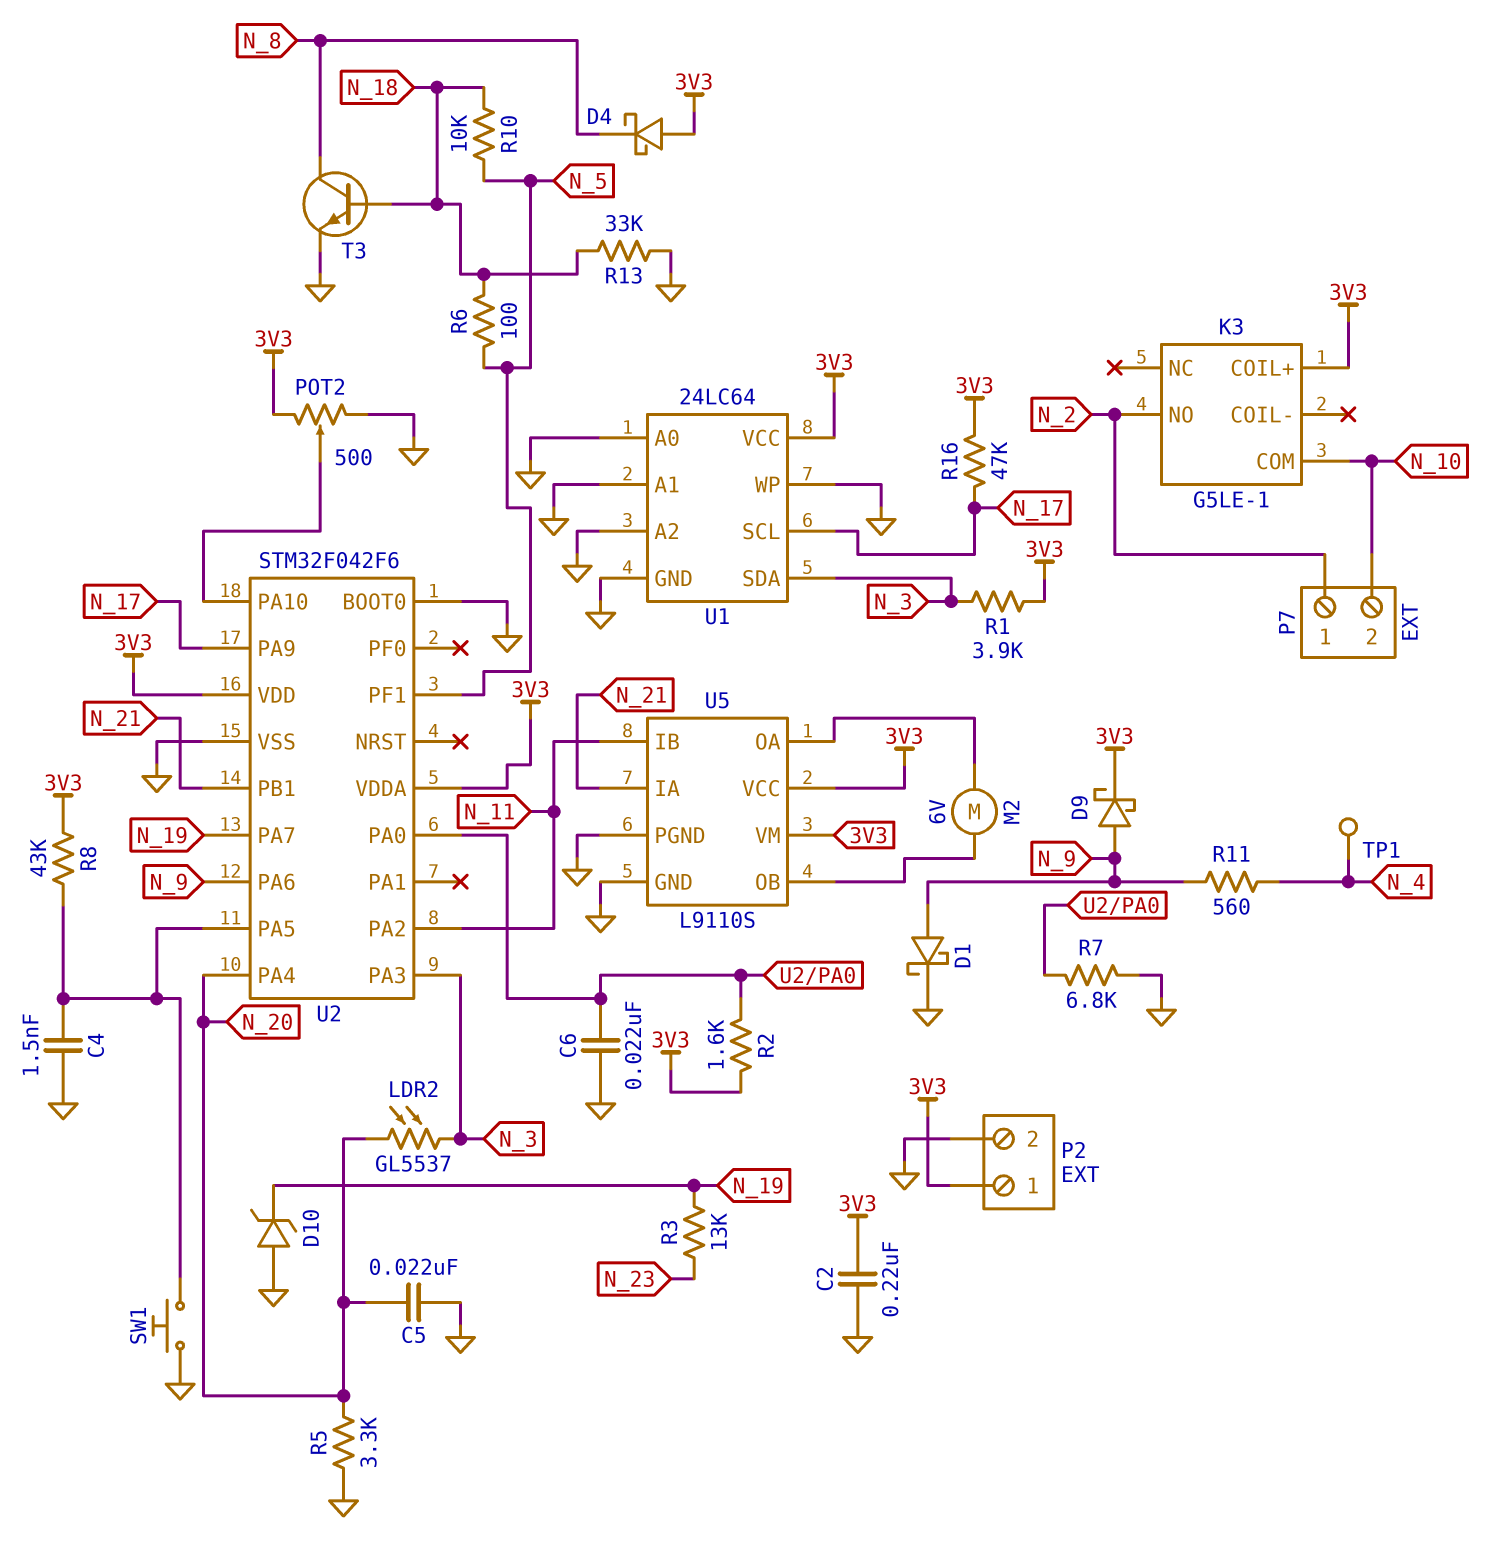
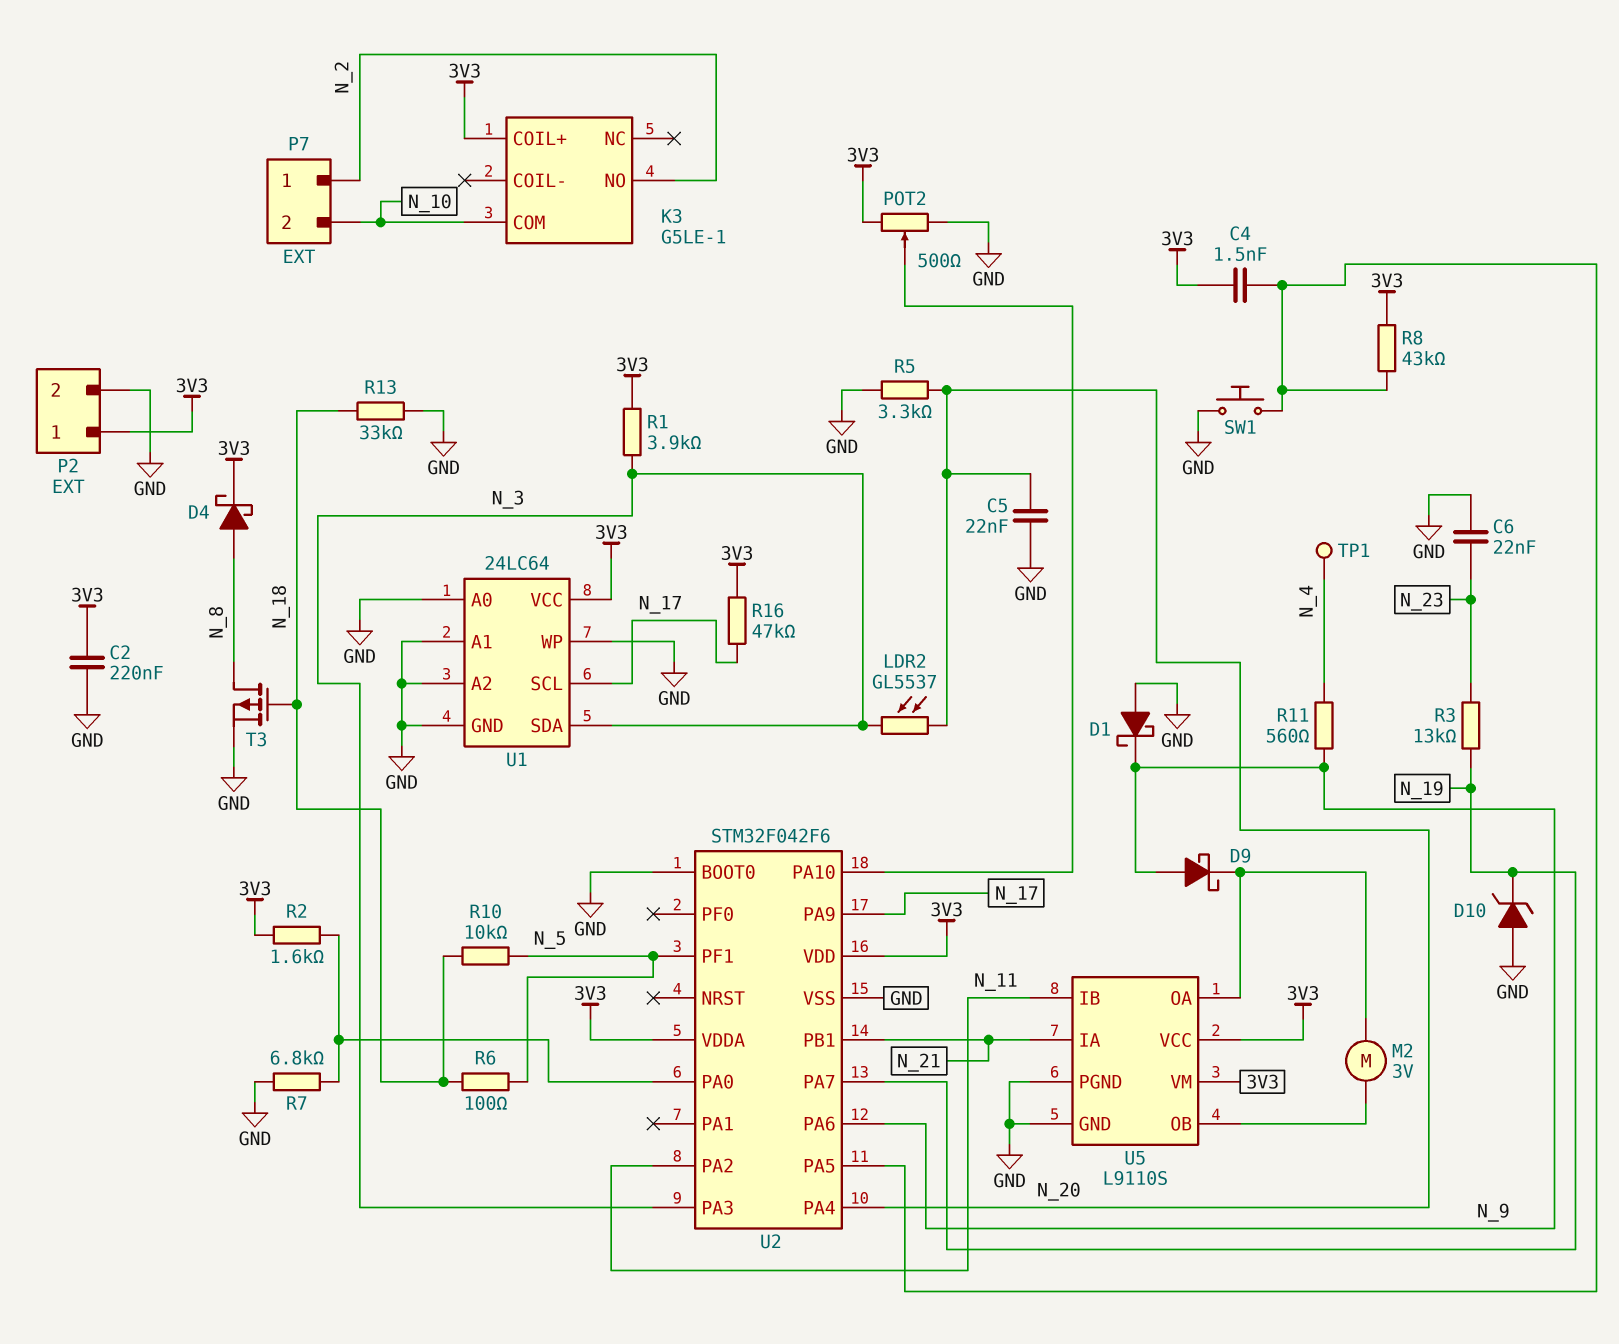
C4: 1.5nF (GND, U2/PA5) -> 1.5nF (3V3, U2/PA5)
C6: 22nF (GND, U2/PA0) -> 22nF (GND, N_23)
D1: schottky (A N_9, K GND) -> schottky (A GND, K N_9)
D4: schottky (A 3V3, K N_8) -> schottky (A N_8, K 3V3)
D9: schottky (A N_9, K 3V3) -> schottky (A N_9, K U5/OA)
M2: motor 6V (U5/OA, U5/OB) -> motor 3V (U5/OA, U5/OB)
T3: NPN (B N_18, C N_8, E GND) -> PMOS (G N_18, D N_8, S GND)

